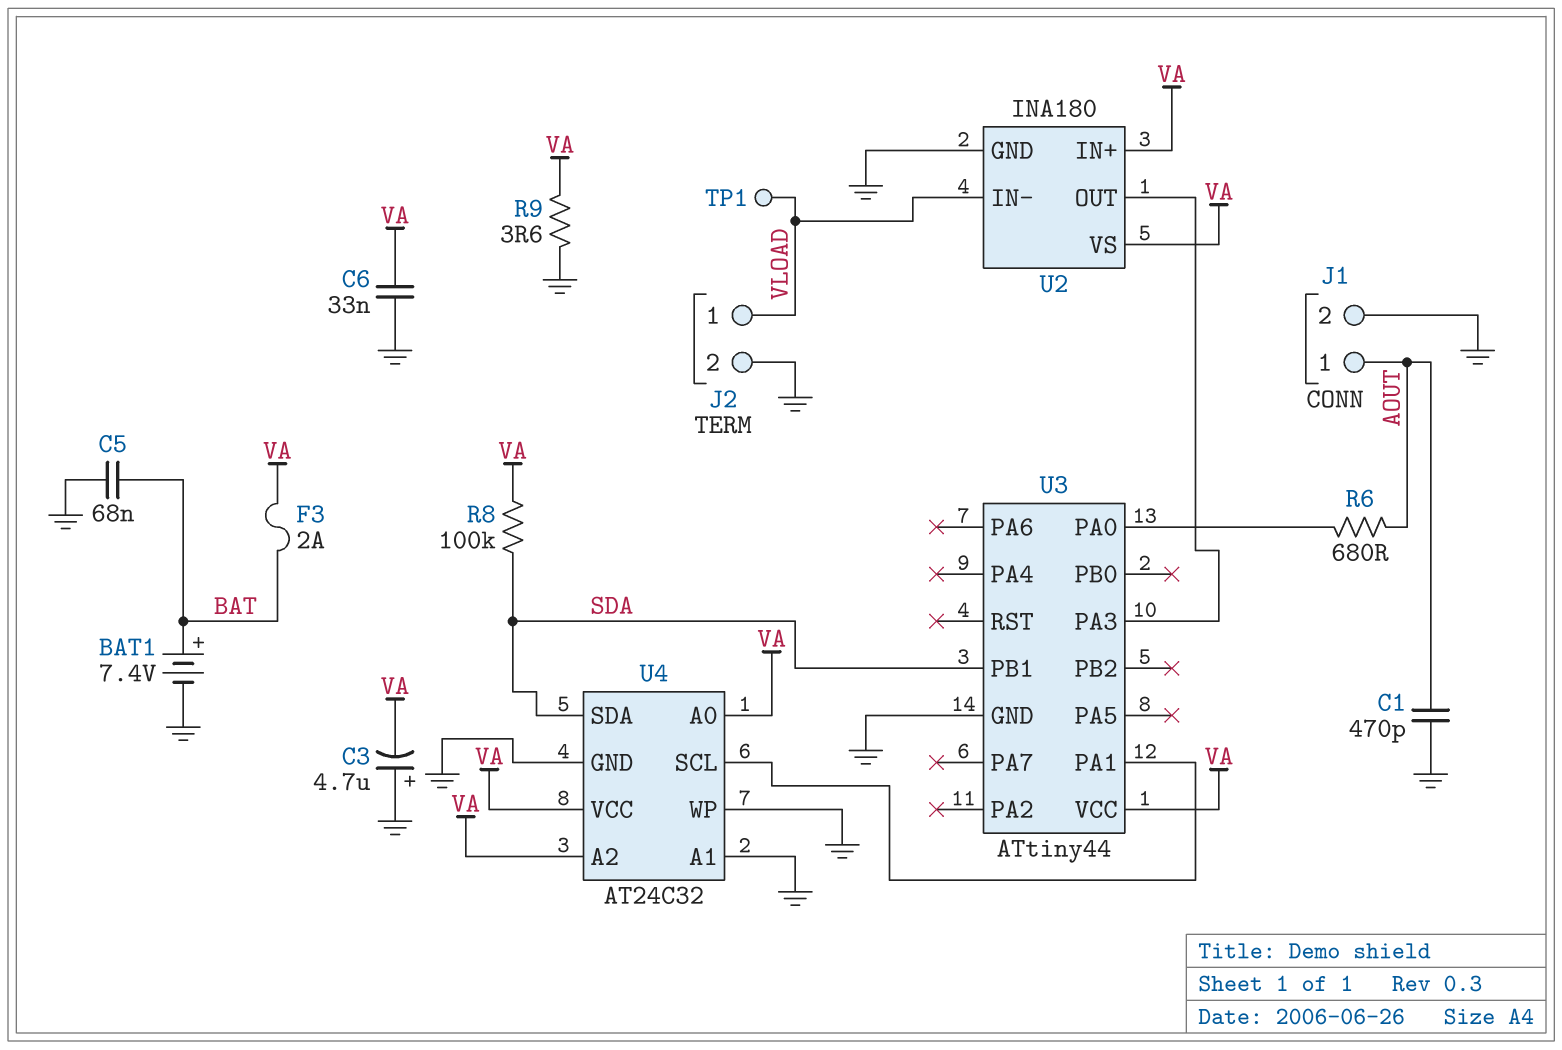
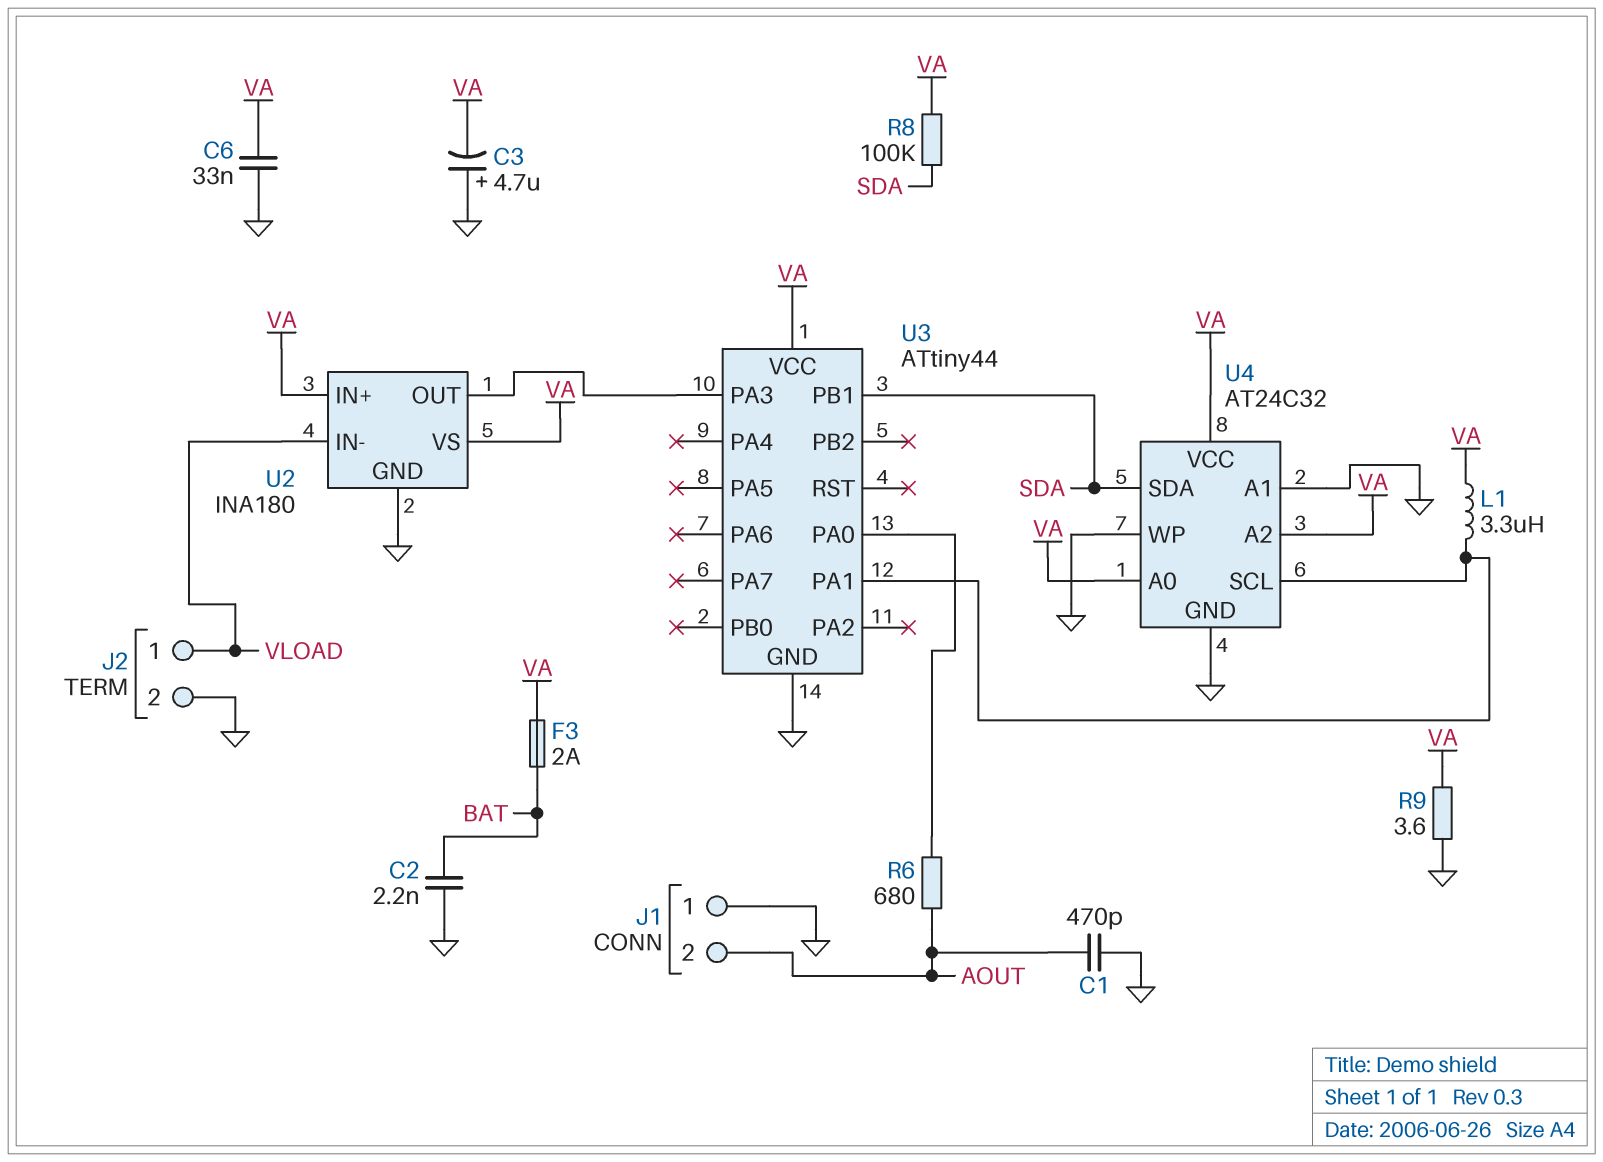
BAT1: 7.4V (plus BAT, minus GND) -> none
C2: none -> 2.2nF (BAT, GND)
C5: 68nF (BAT, GND) -> none
J1 pin 1: AOUT -> GND
J1 pin 2: GND -> AOUT
L1: none -> 3.3uH (U3/PA1, VA)
TP1: test point (VLOAD) -> none

